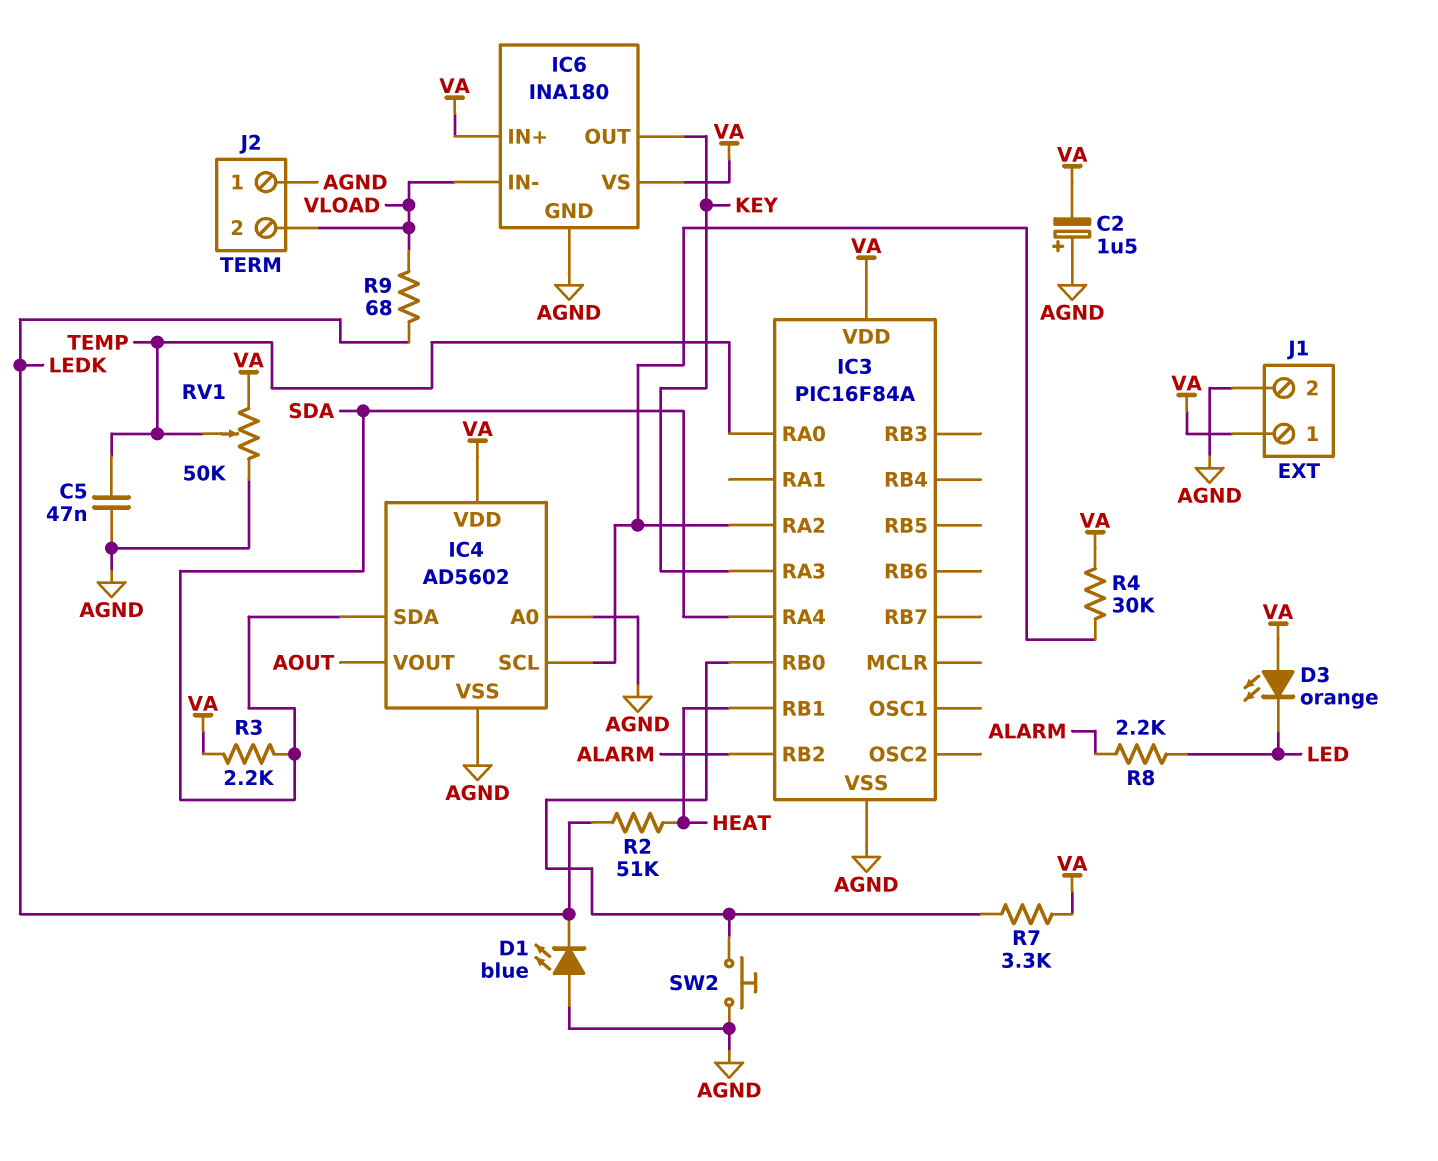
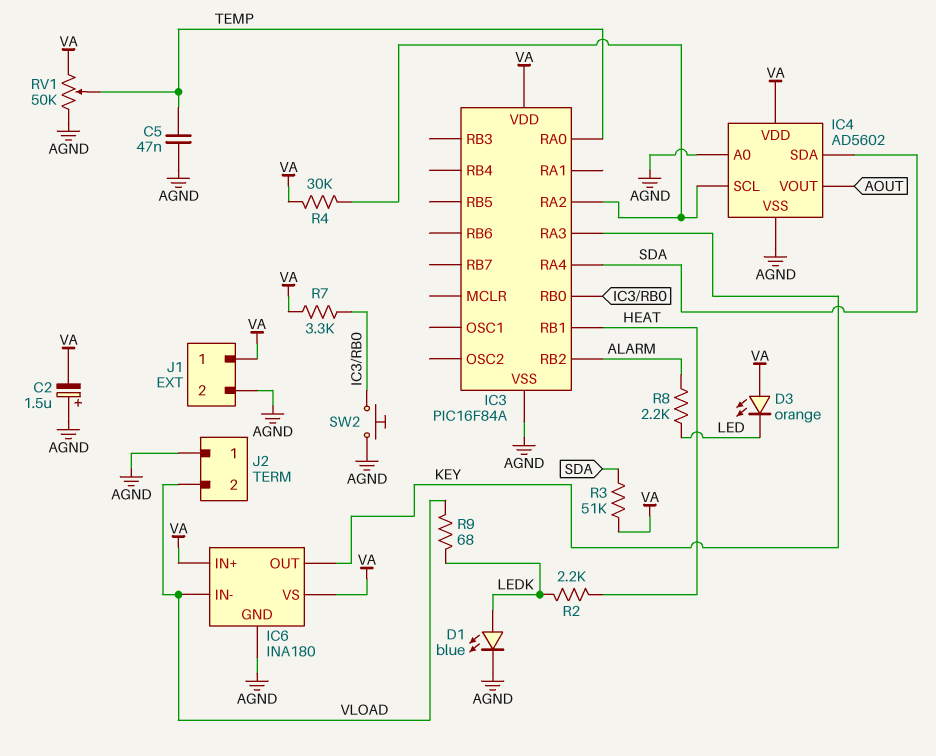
D1: LED blue (A AGND, K LEDK) -> LED blue (A LEDK, K AGND)
R2: 51k (HEAT, LEDK) -> 2.2k (HEAT, LEDK)
R3: 2.2k (SDA, VA) -> 51k (SDA, VA)

